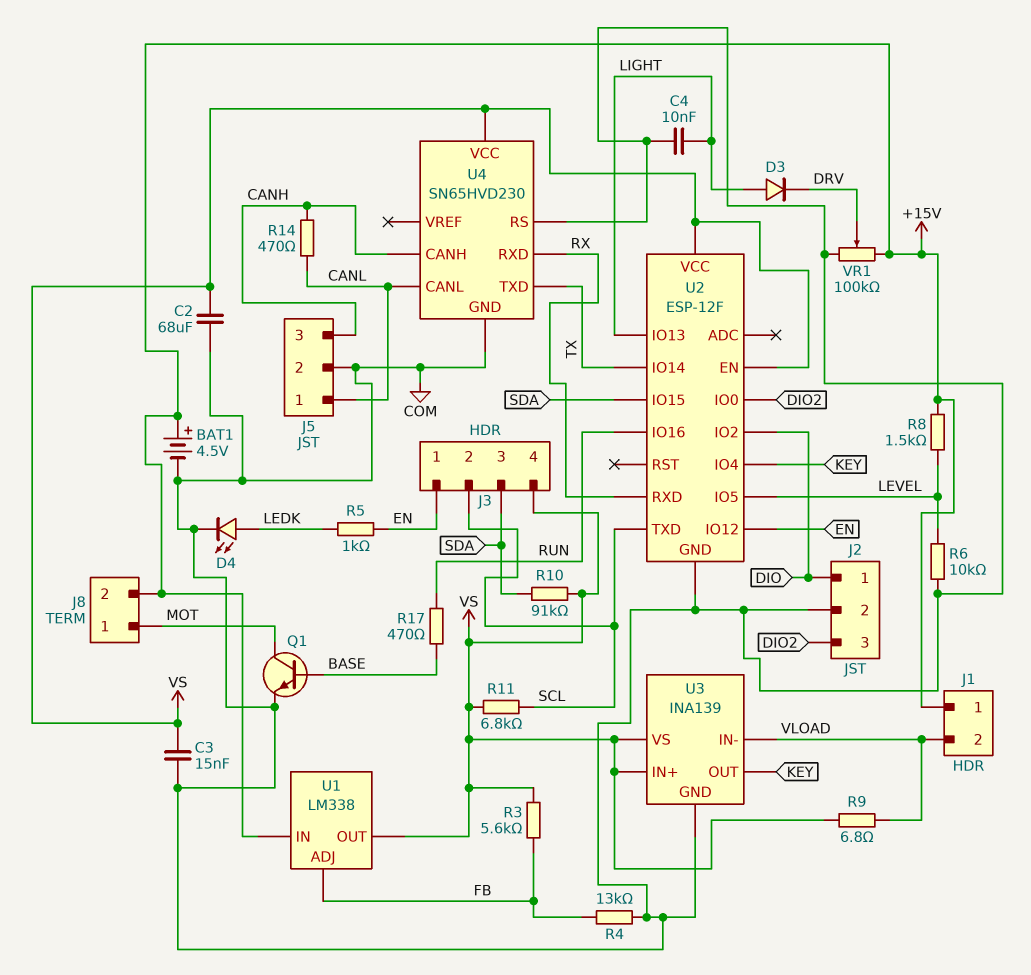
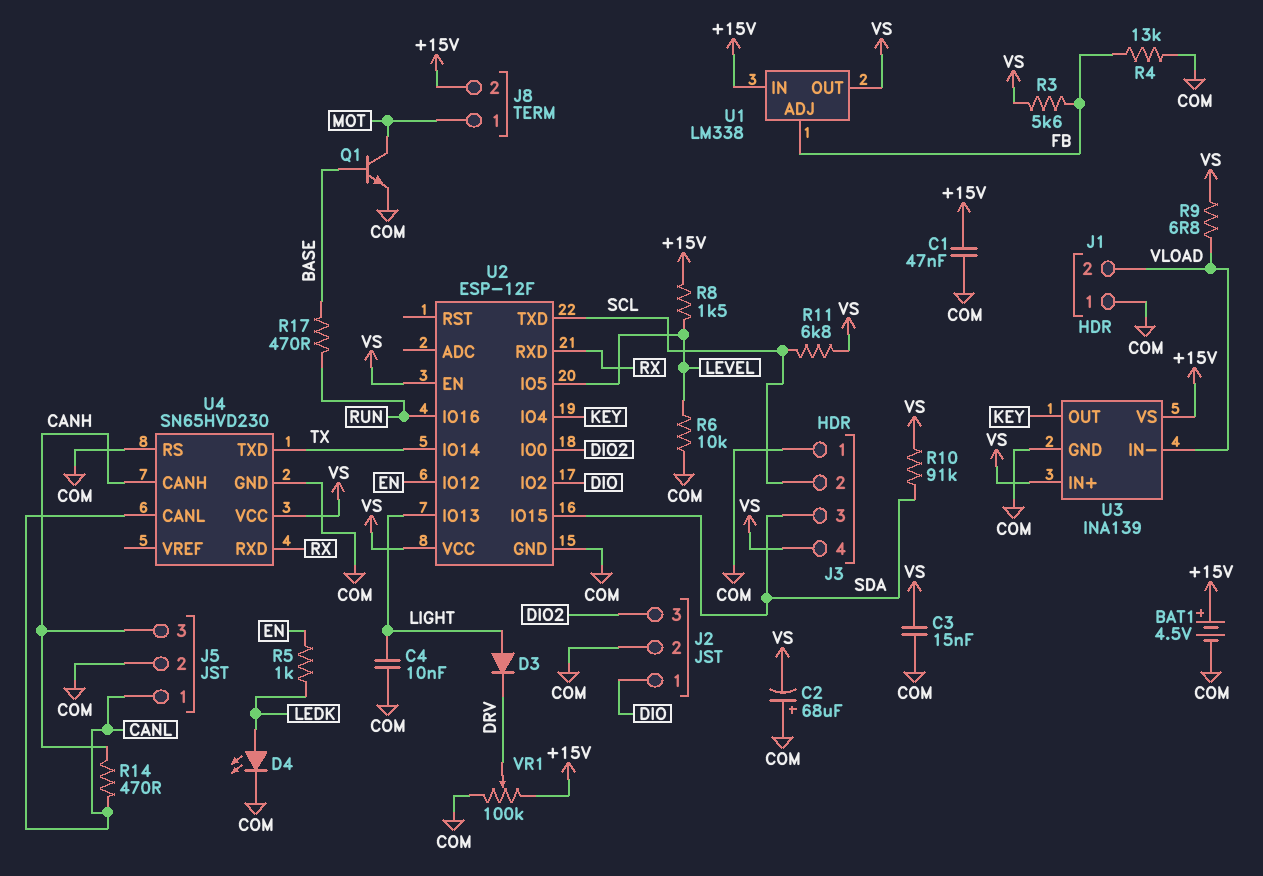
C1: none -> 47nF (+15V, COM)
C2: 68uF (COM, VS) -> 68uF (plus COM, minus VS)
J1 pin 1: +15V -> COM
J3 pin 1: EN -> COM
U3 pin VS: VS -> +15V

